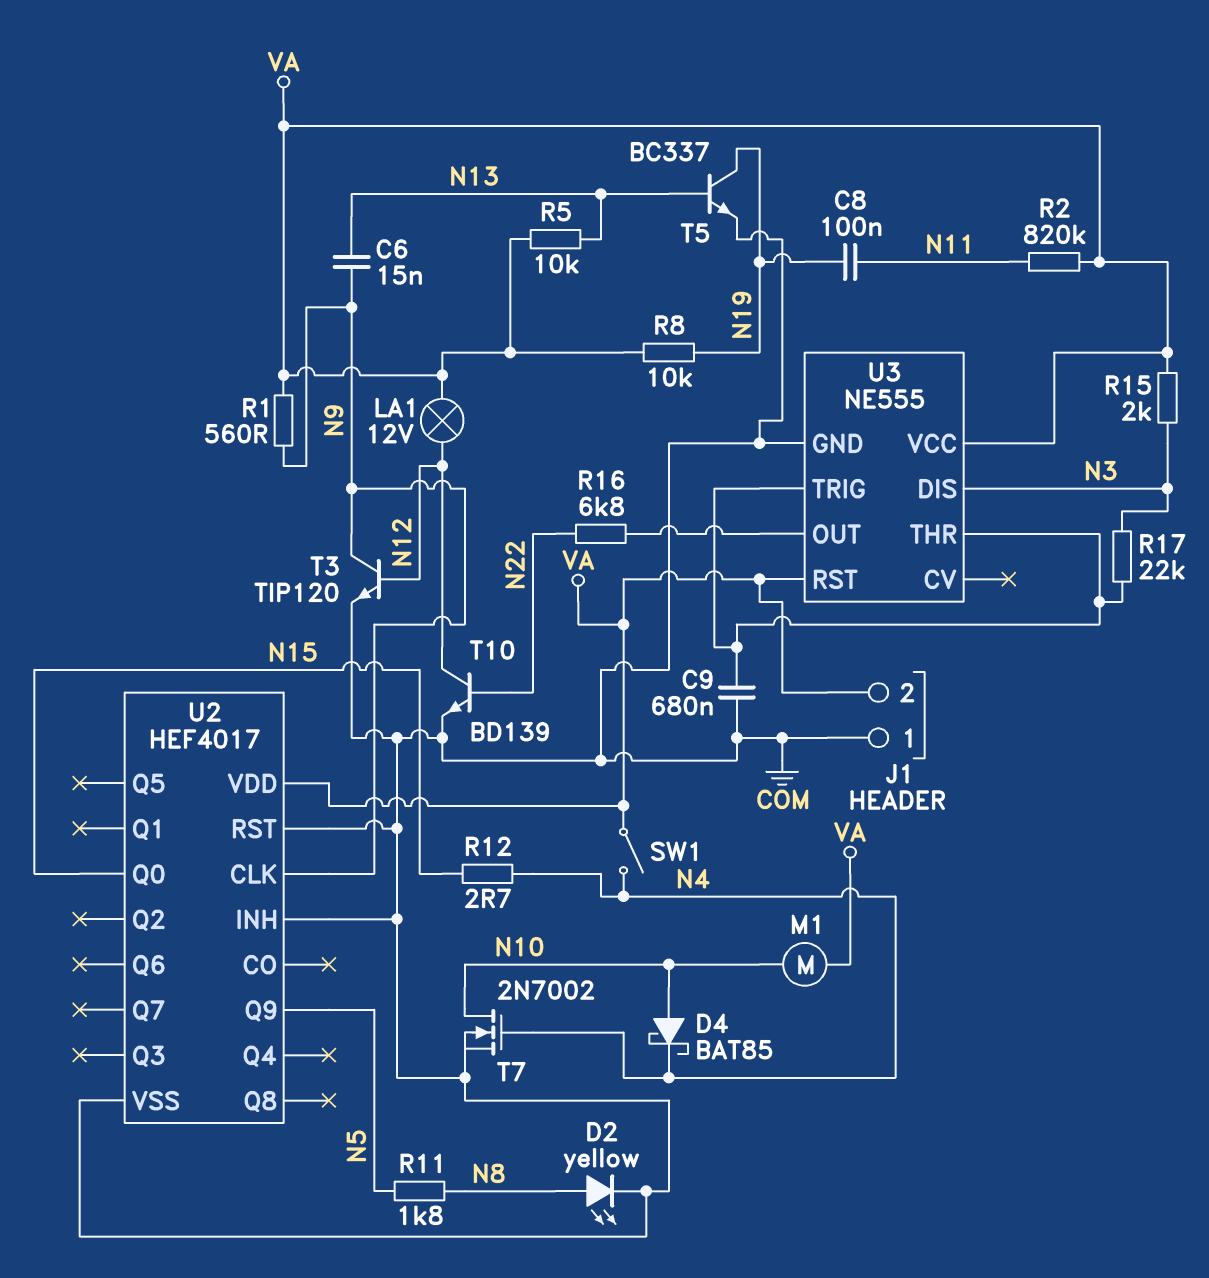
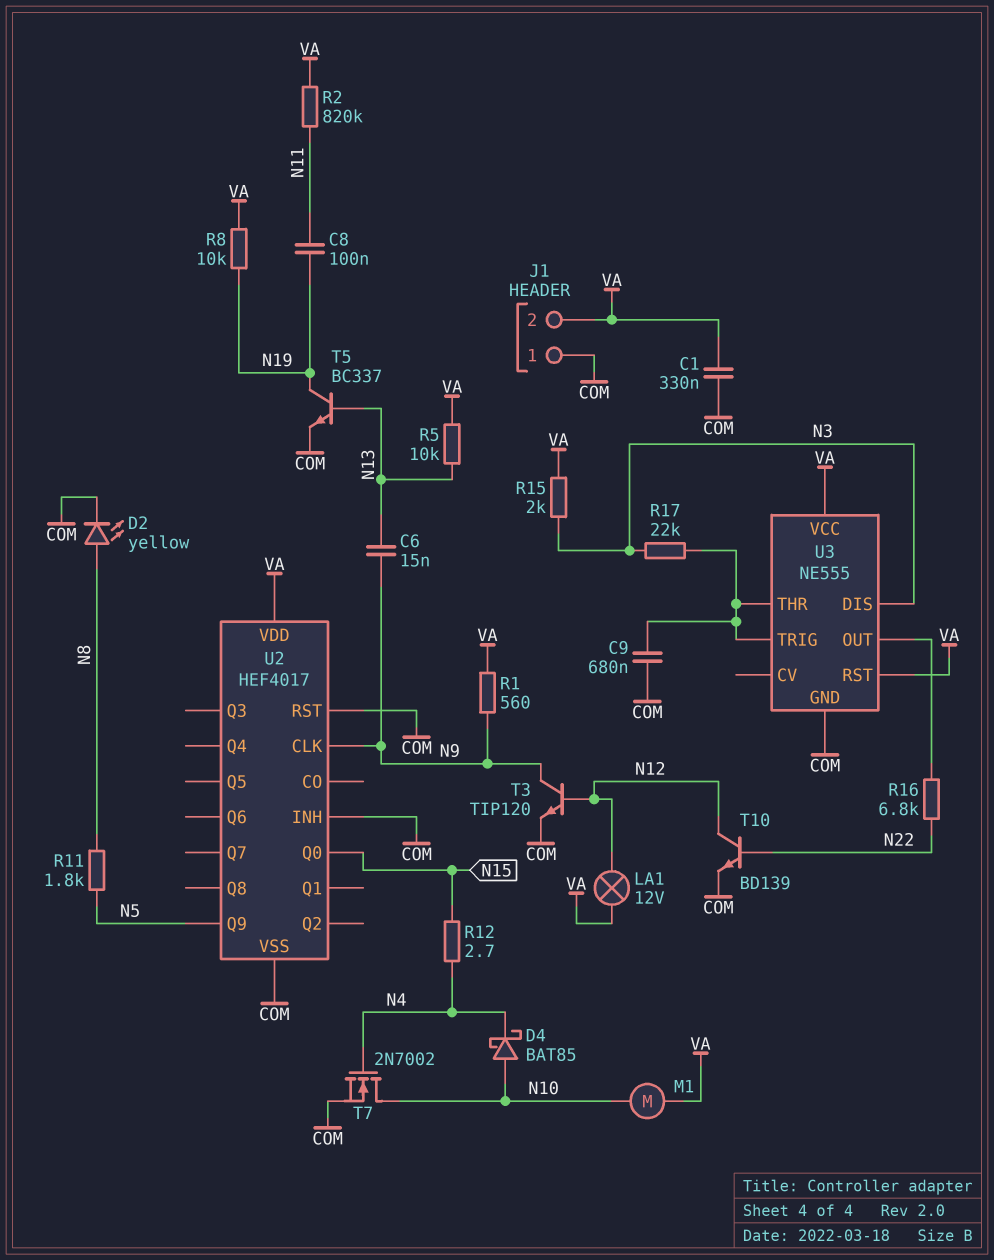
C1: none -> 330nF (COM, VA)
SW1: switch (N4, VA) -> none

